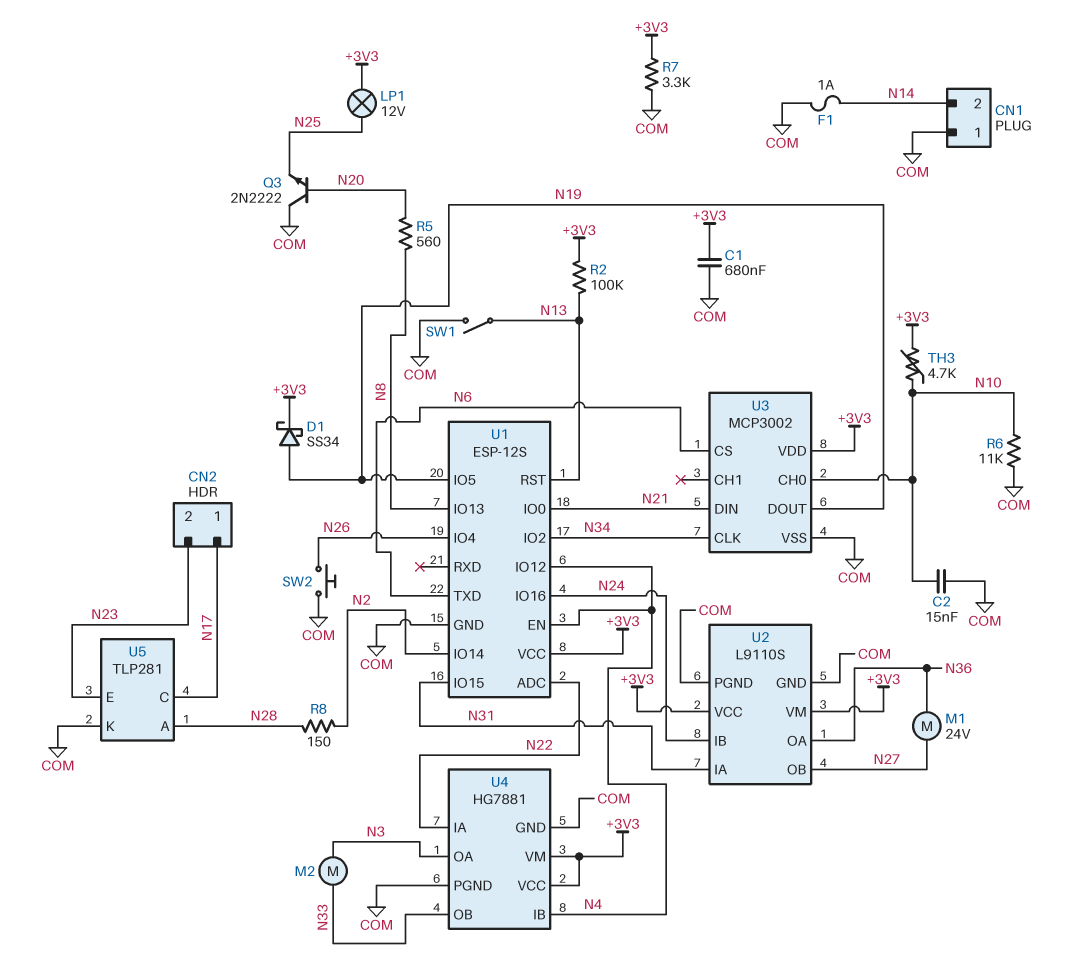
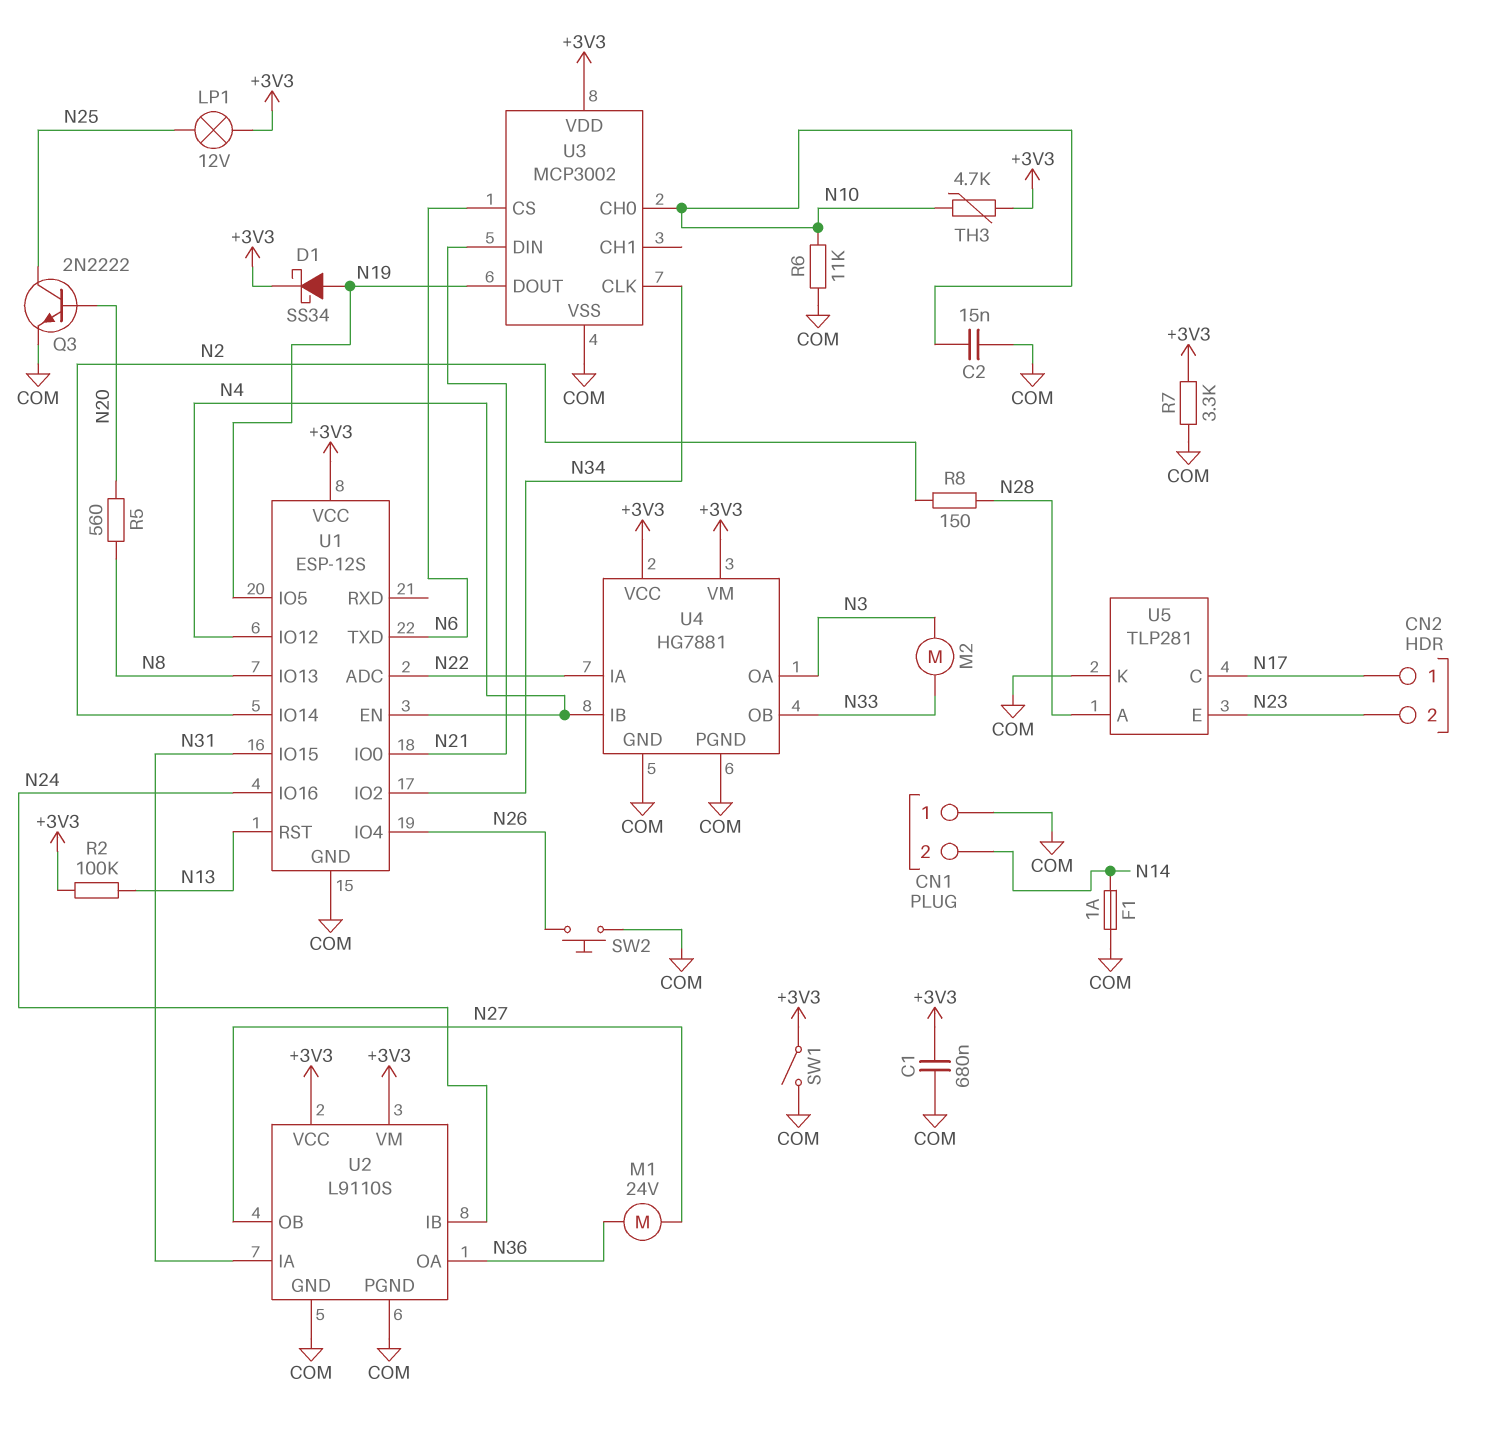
Q3: NPN 2N2222 (B N20, C COM, E N25) -> NPN 2N2222 (B N20, C N25, E COM)
SW1: switch (COM, N13) -> switch (+3V3, COM)

